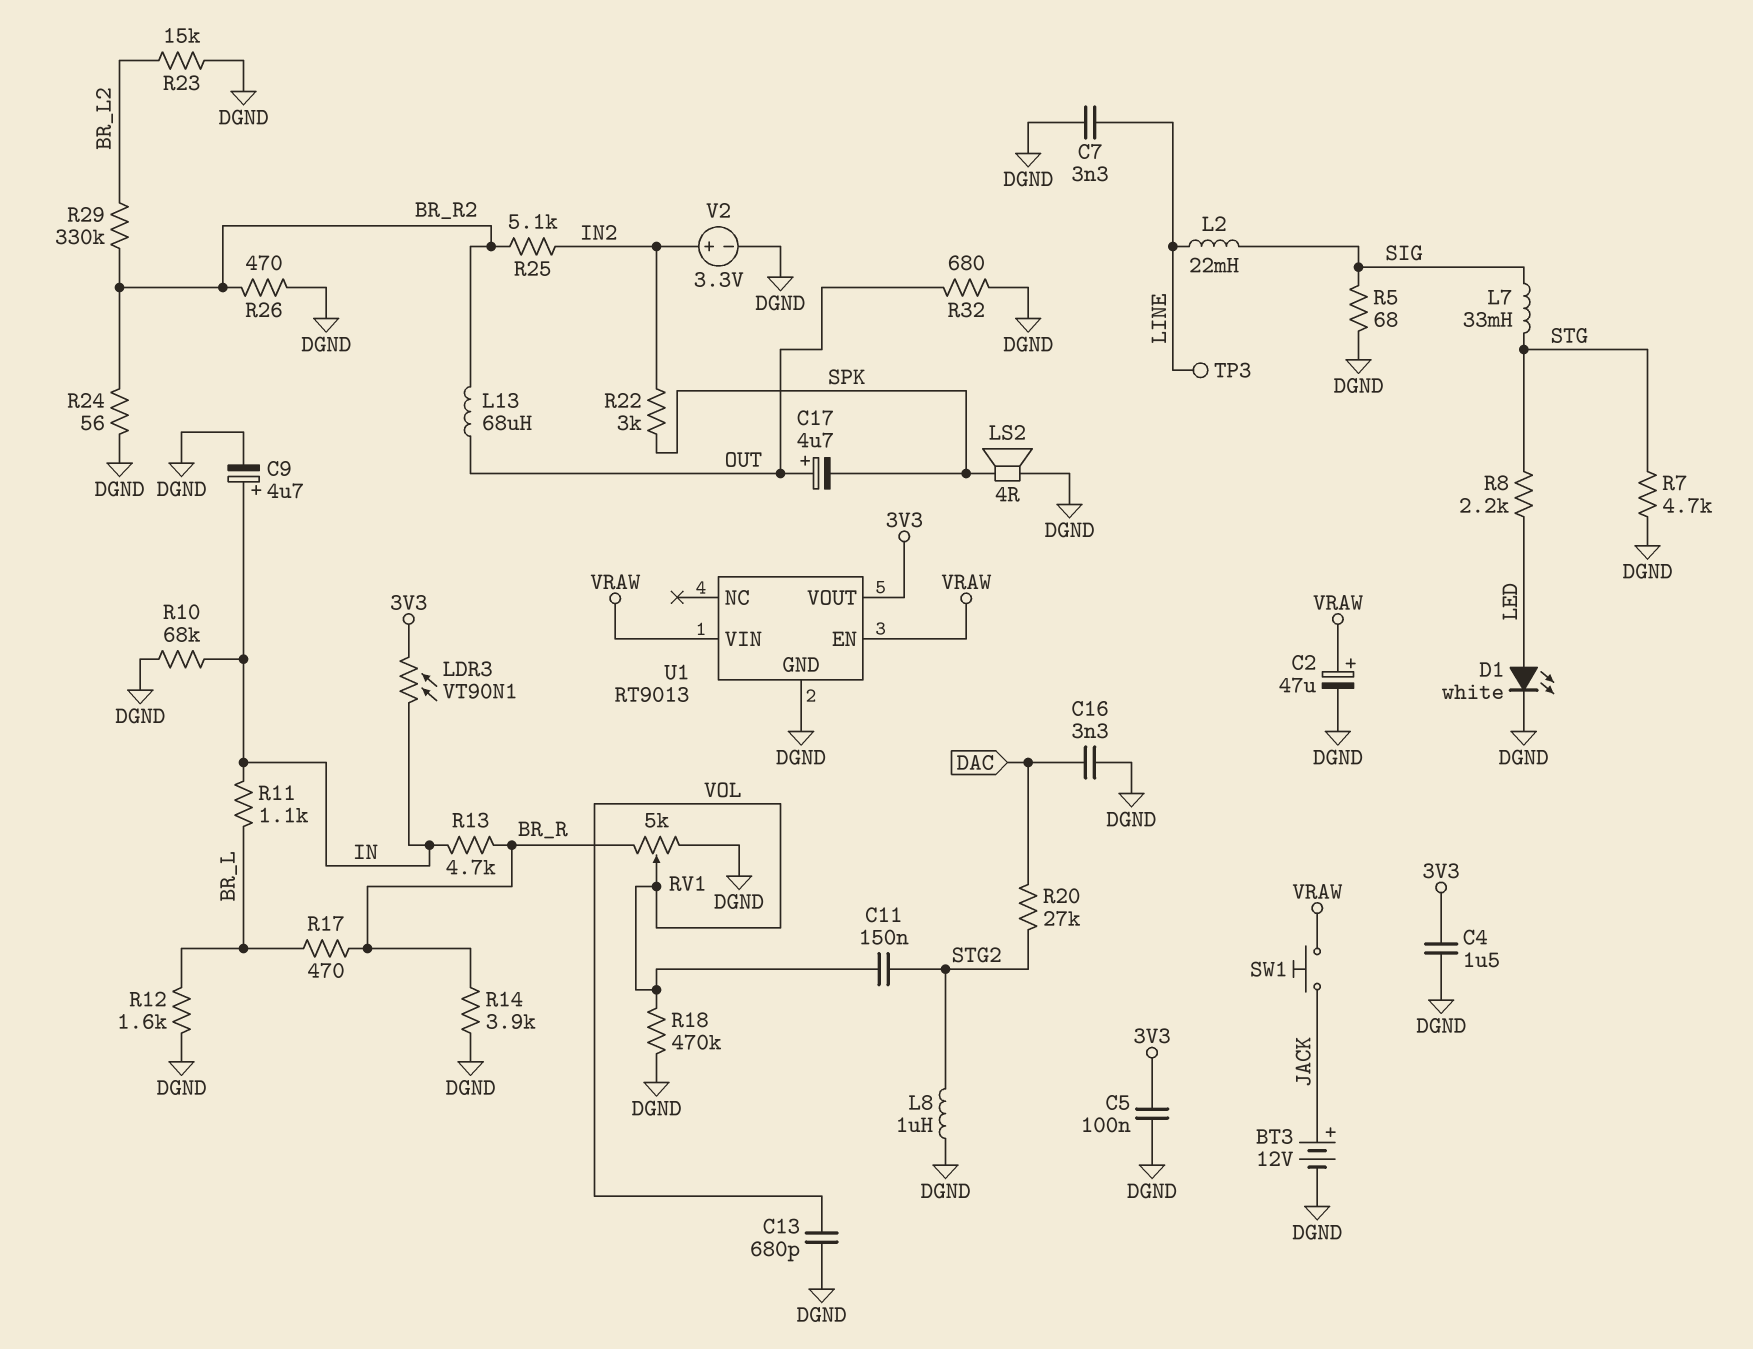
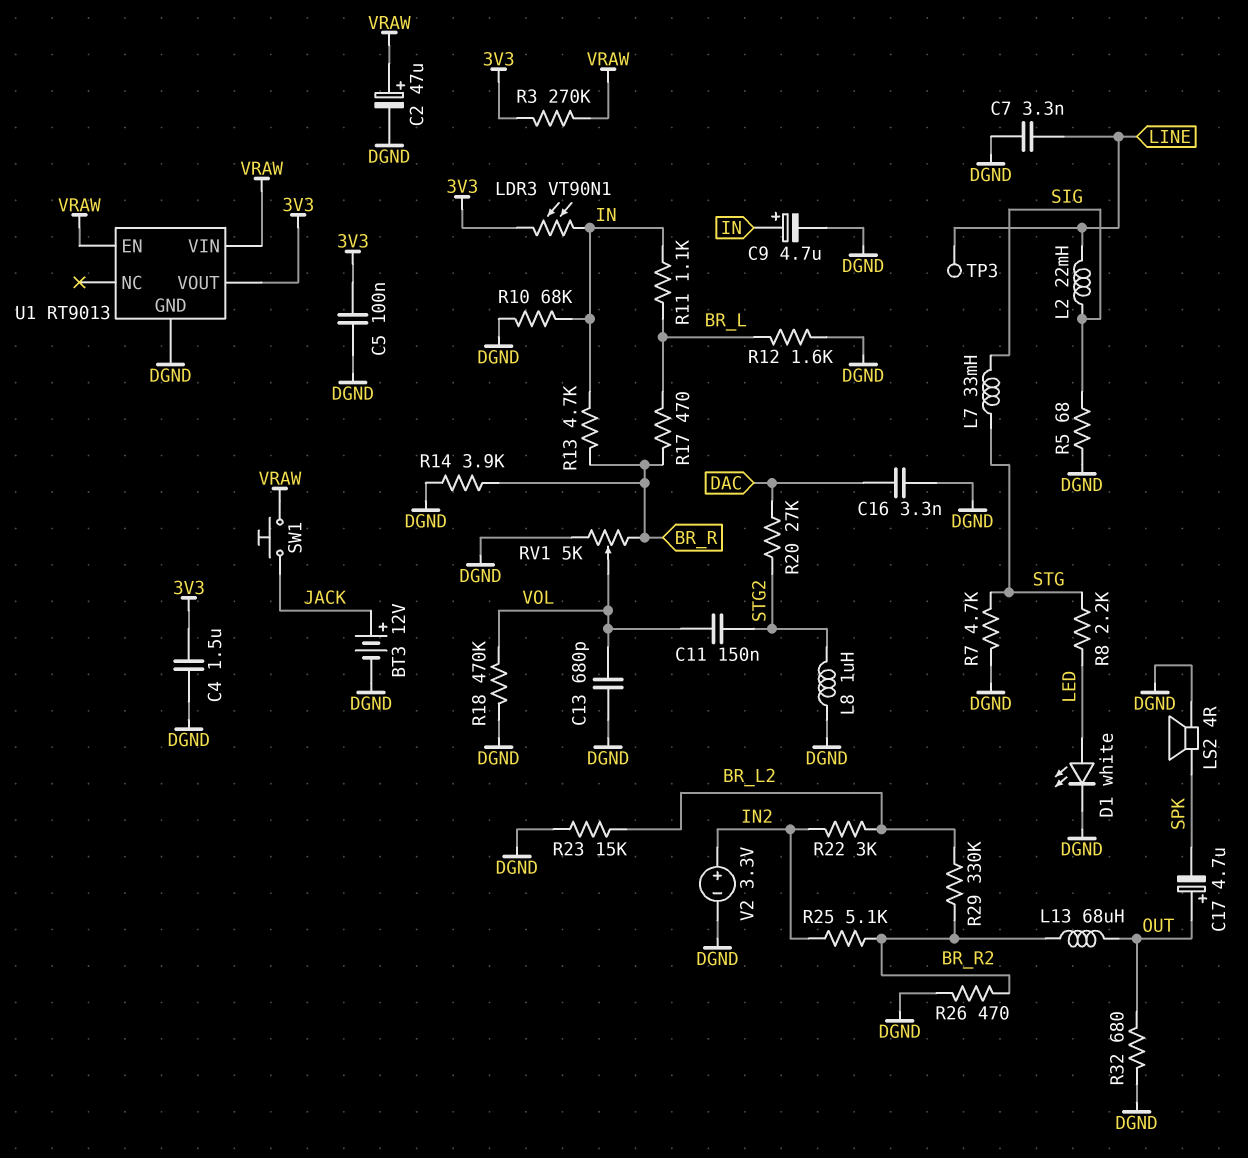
R3: none -> 270k (3V3, VRAW)
R22: 3k (IN2, SPK) -> 3k (BR_L2, IN2)
R24: 56 (BR_R2, DGND) -> none

